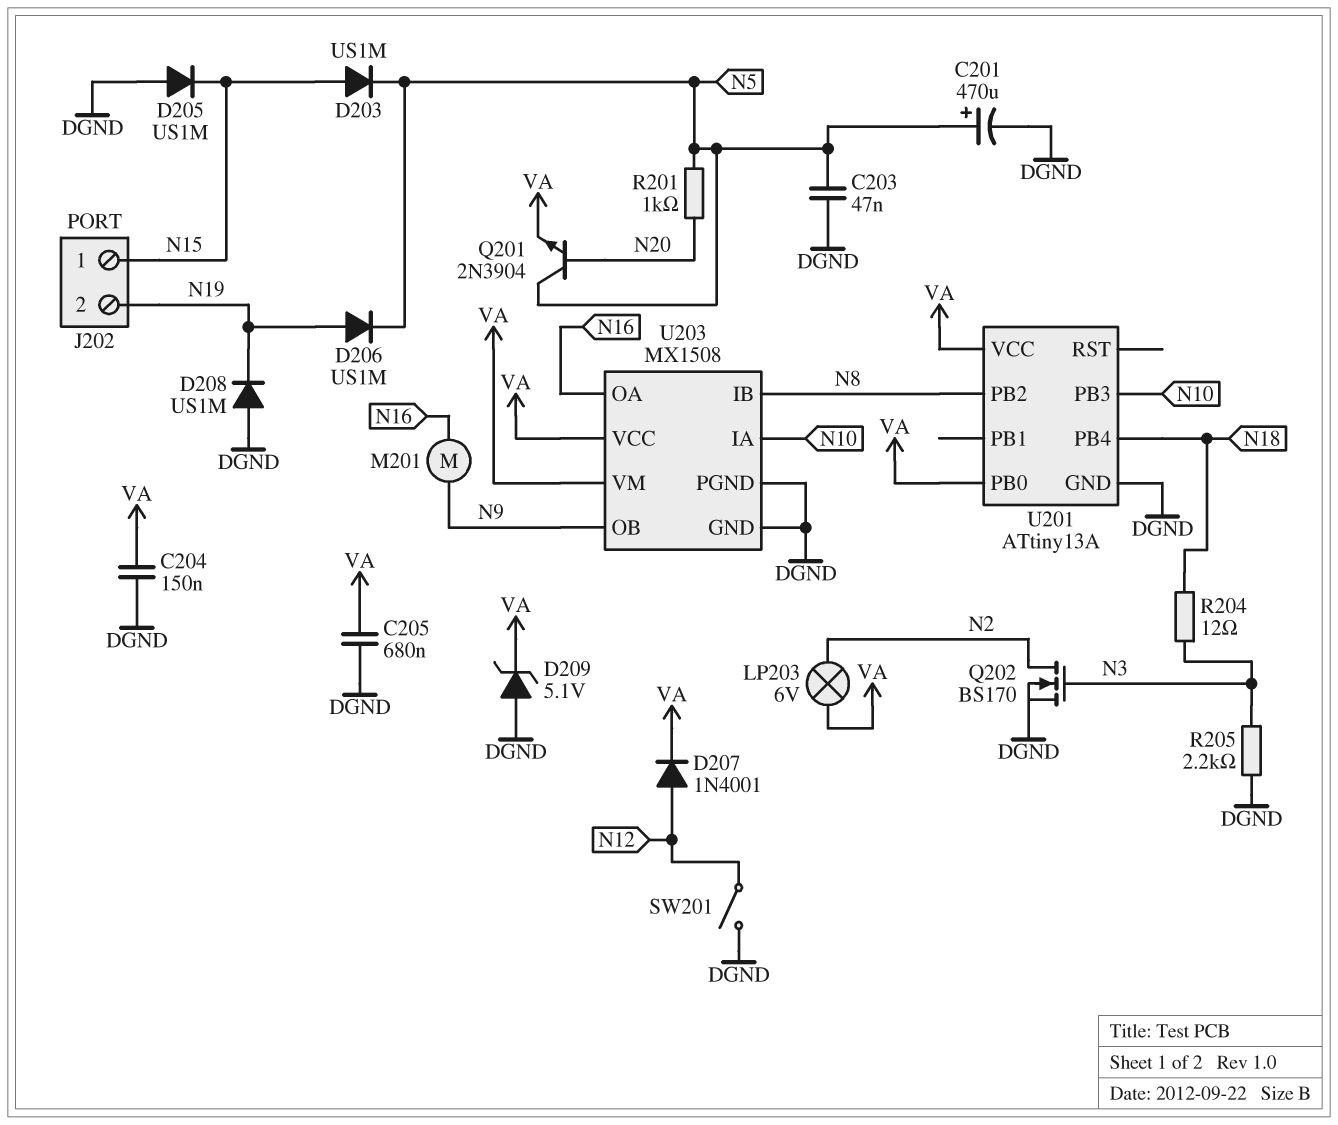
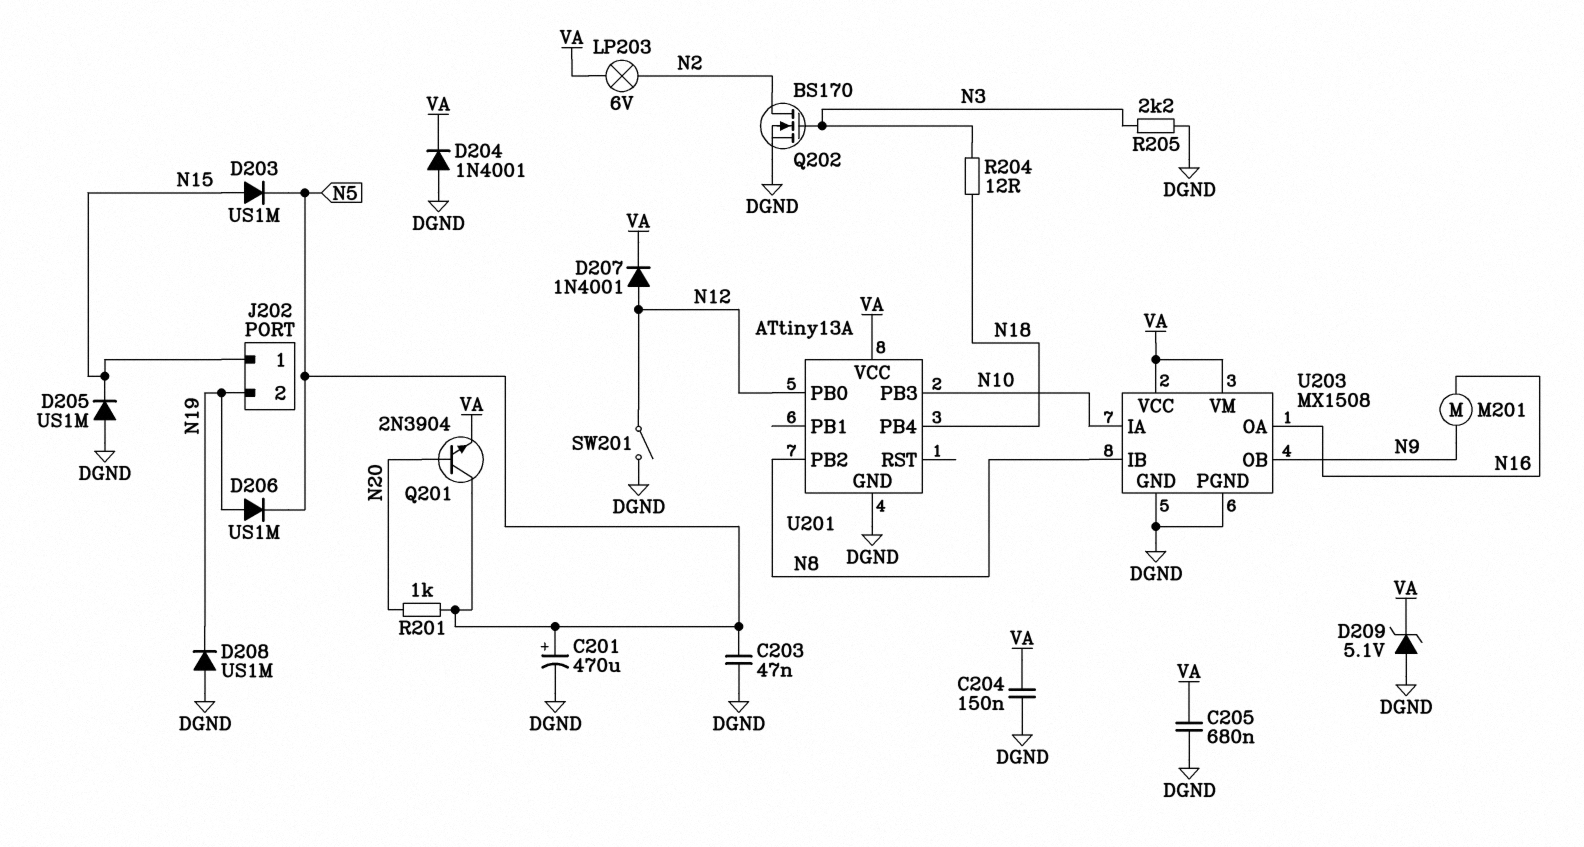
D204: none -> diode 1N4001 (A DGND, K VA)
U201 pin PB0: VA -> N12

